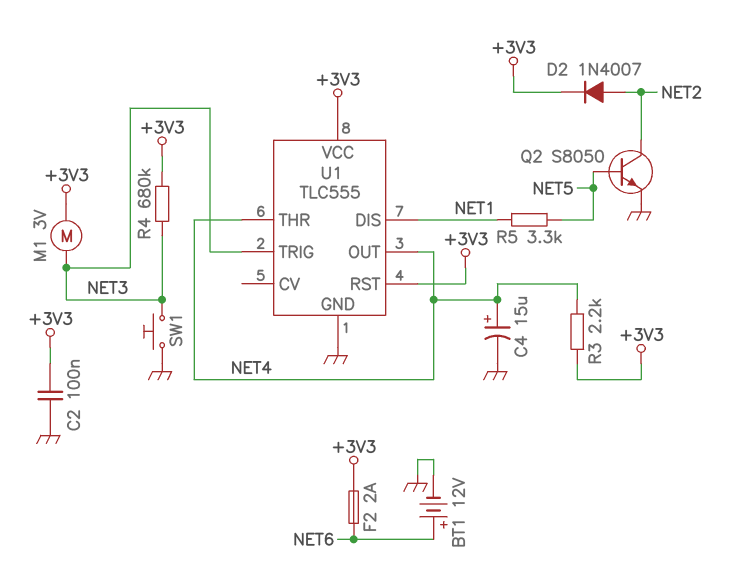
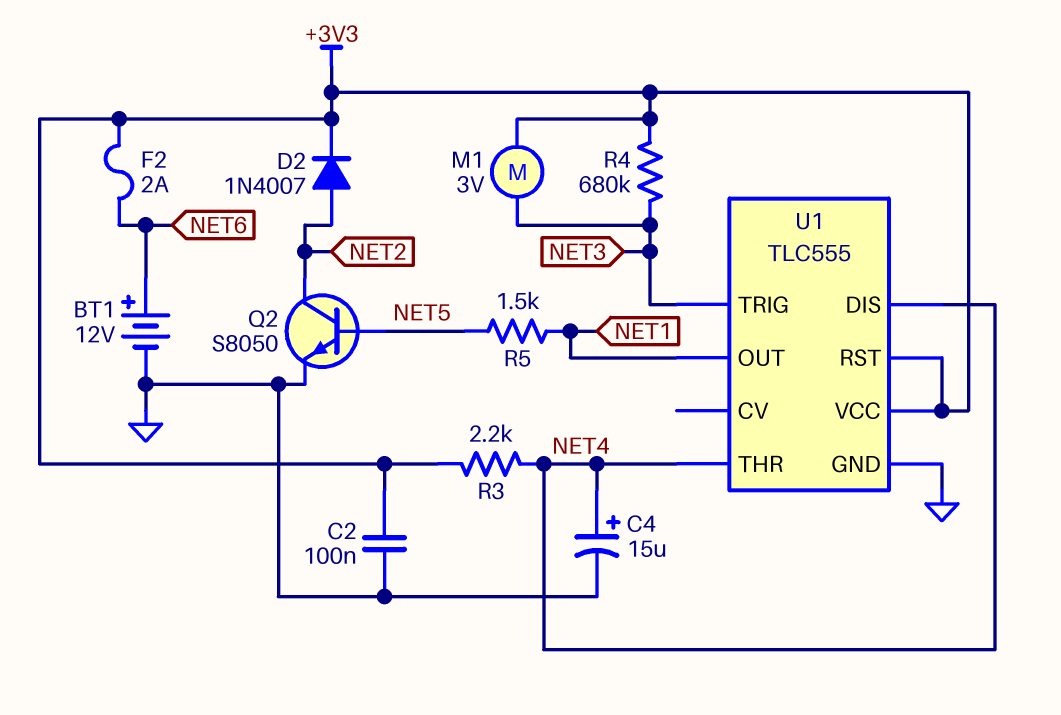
R5: 3.3k (NET1, NET5) -> 1.5k (NET1, NET5)
SW1: button (GND, NET3) -> none
U1 pin DIS: NET1 -> NET4
U1 pin OUT: NET4 -> NET1

